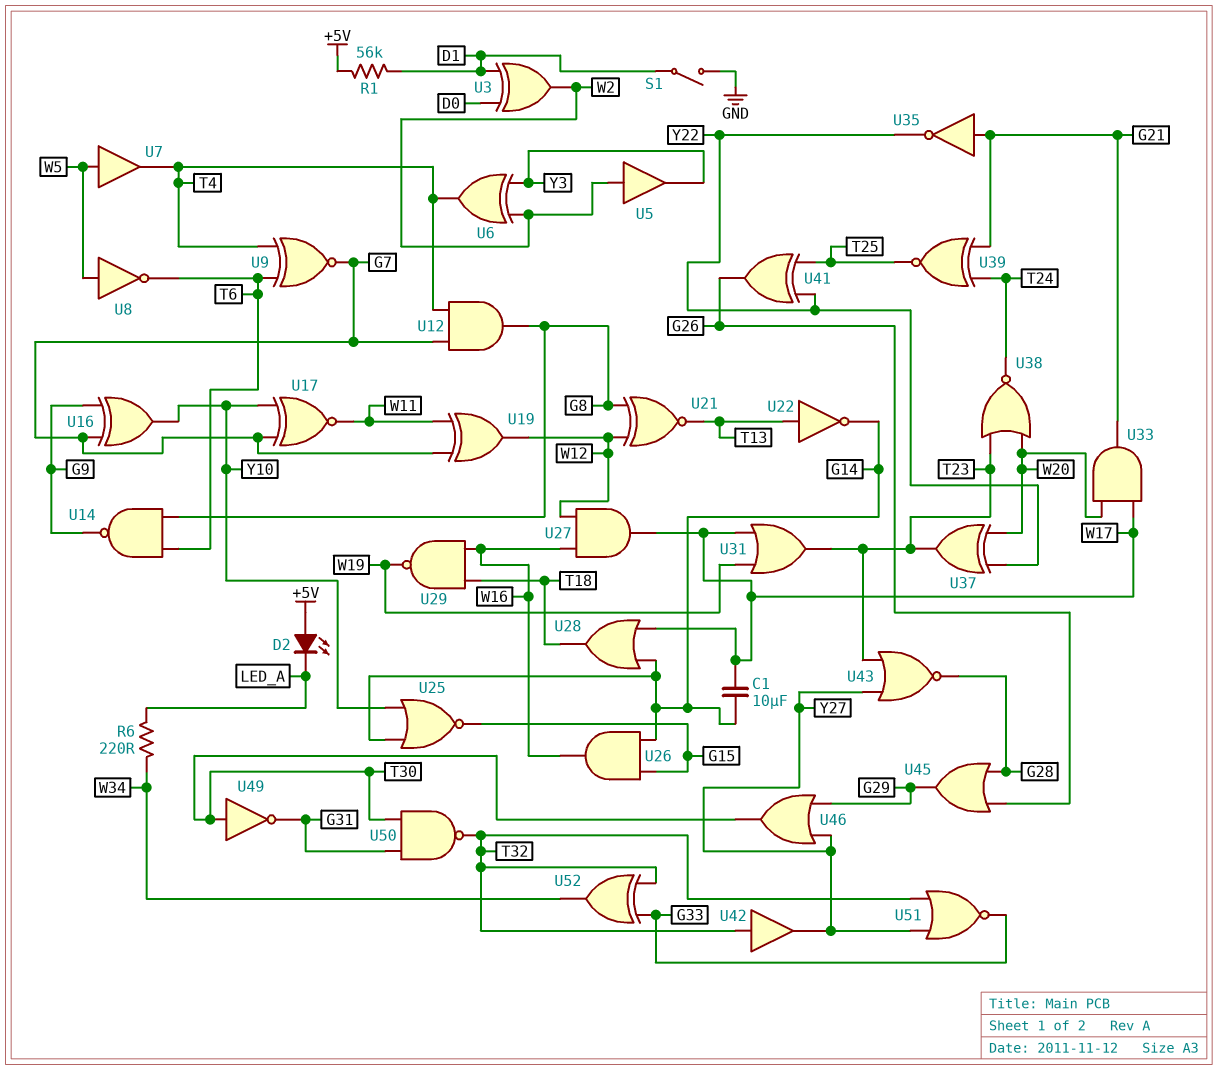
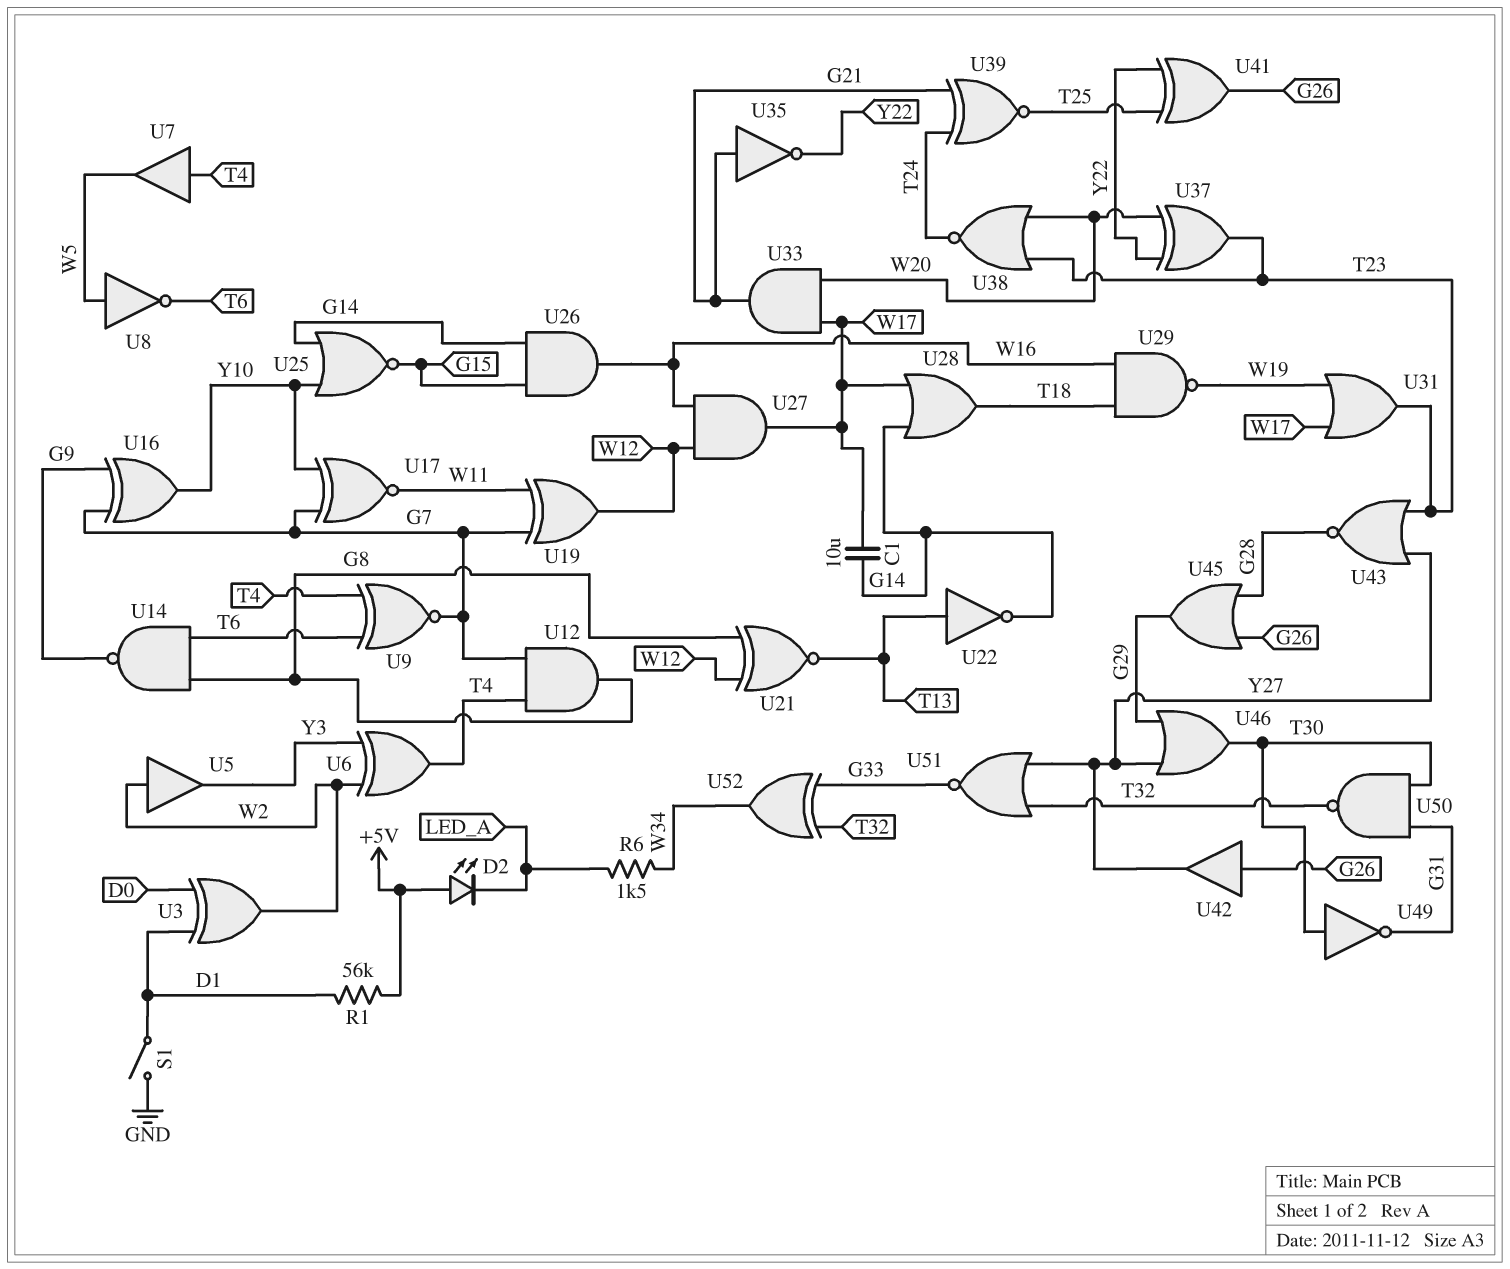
R6: 220 (LED_A, W34) -> 1.5k (LED_A, W34)
U7: buffer (in W5, out T4) -> buffer (in T4, out W5)
U42: buffer (in T32, out Y27) -> buffer (in G26, out Y27)

